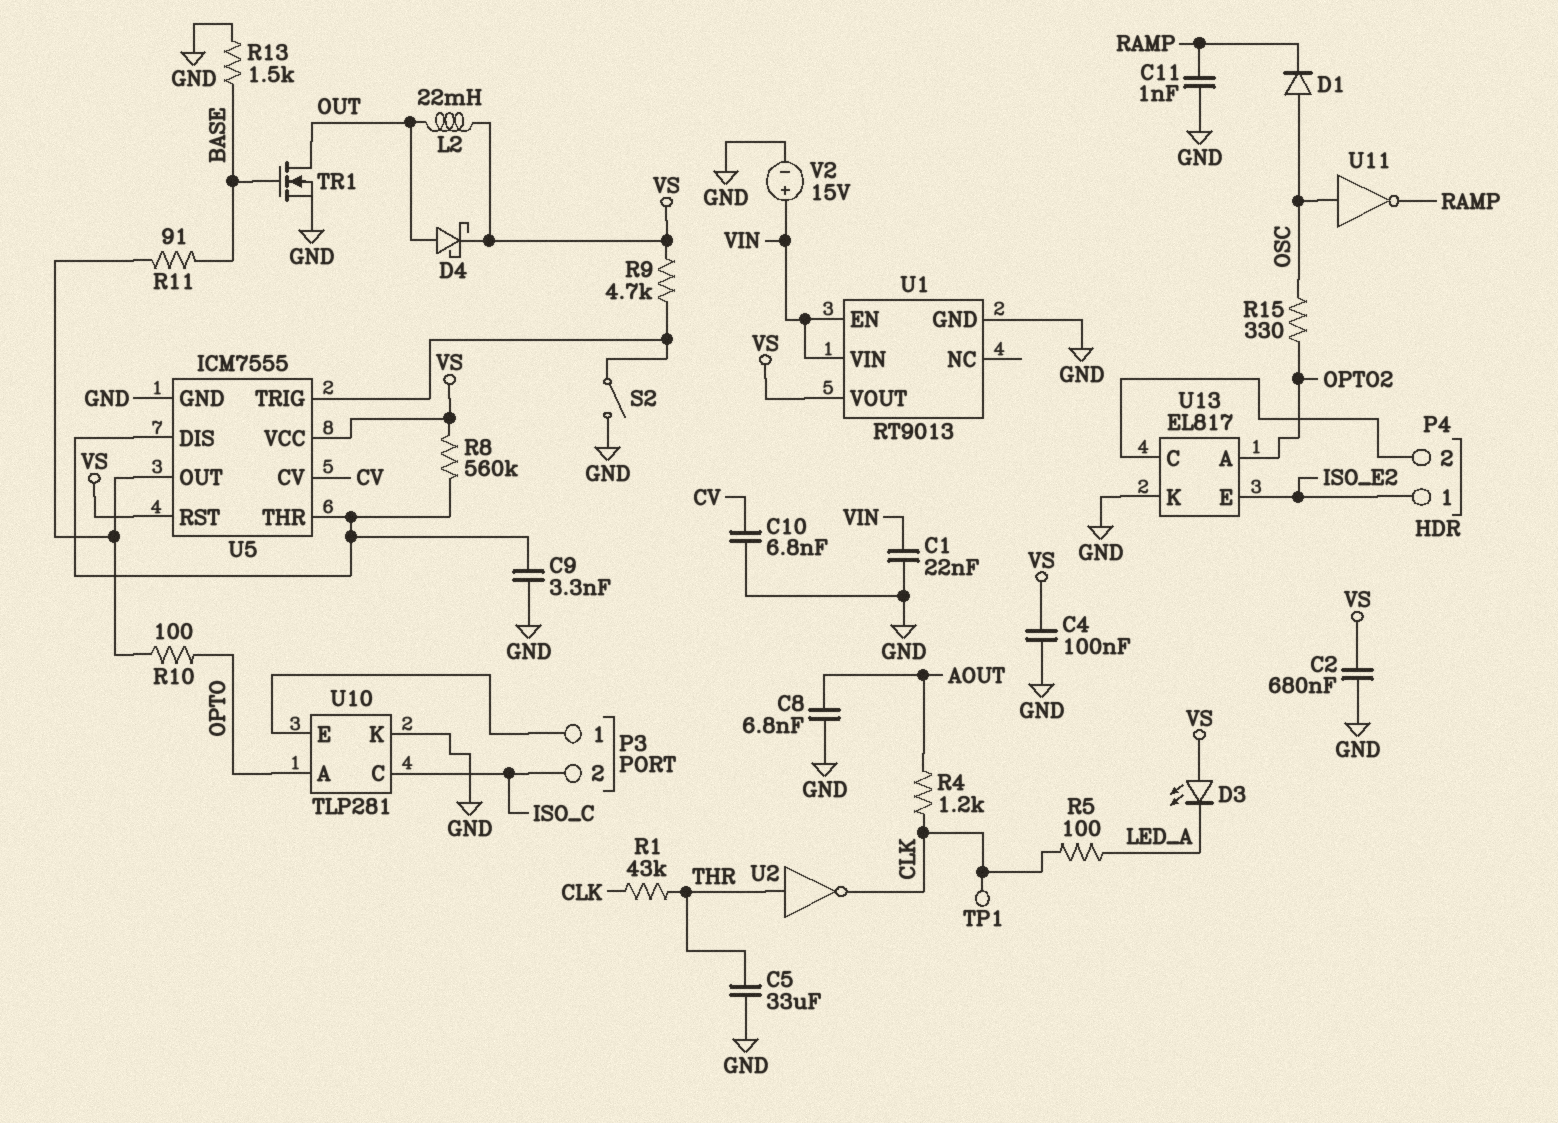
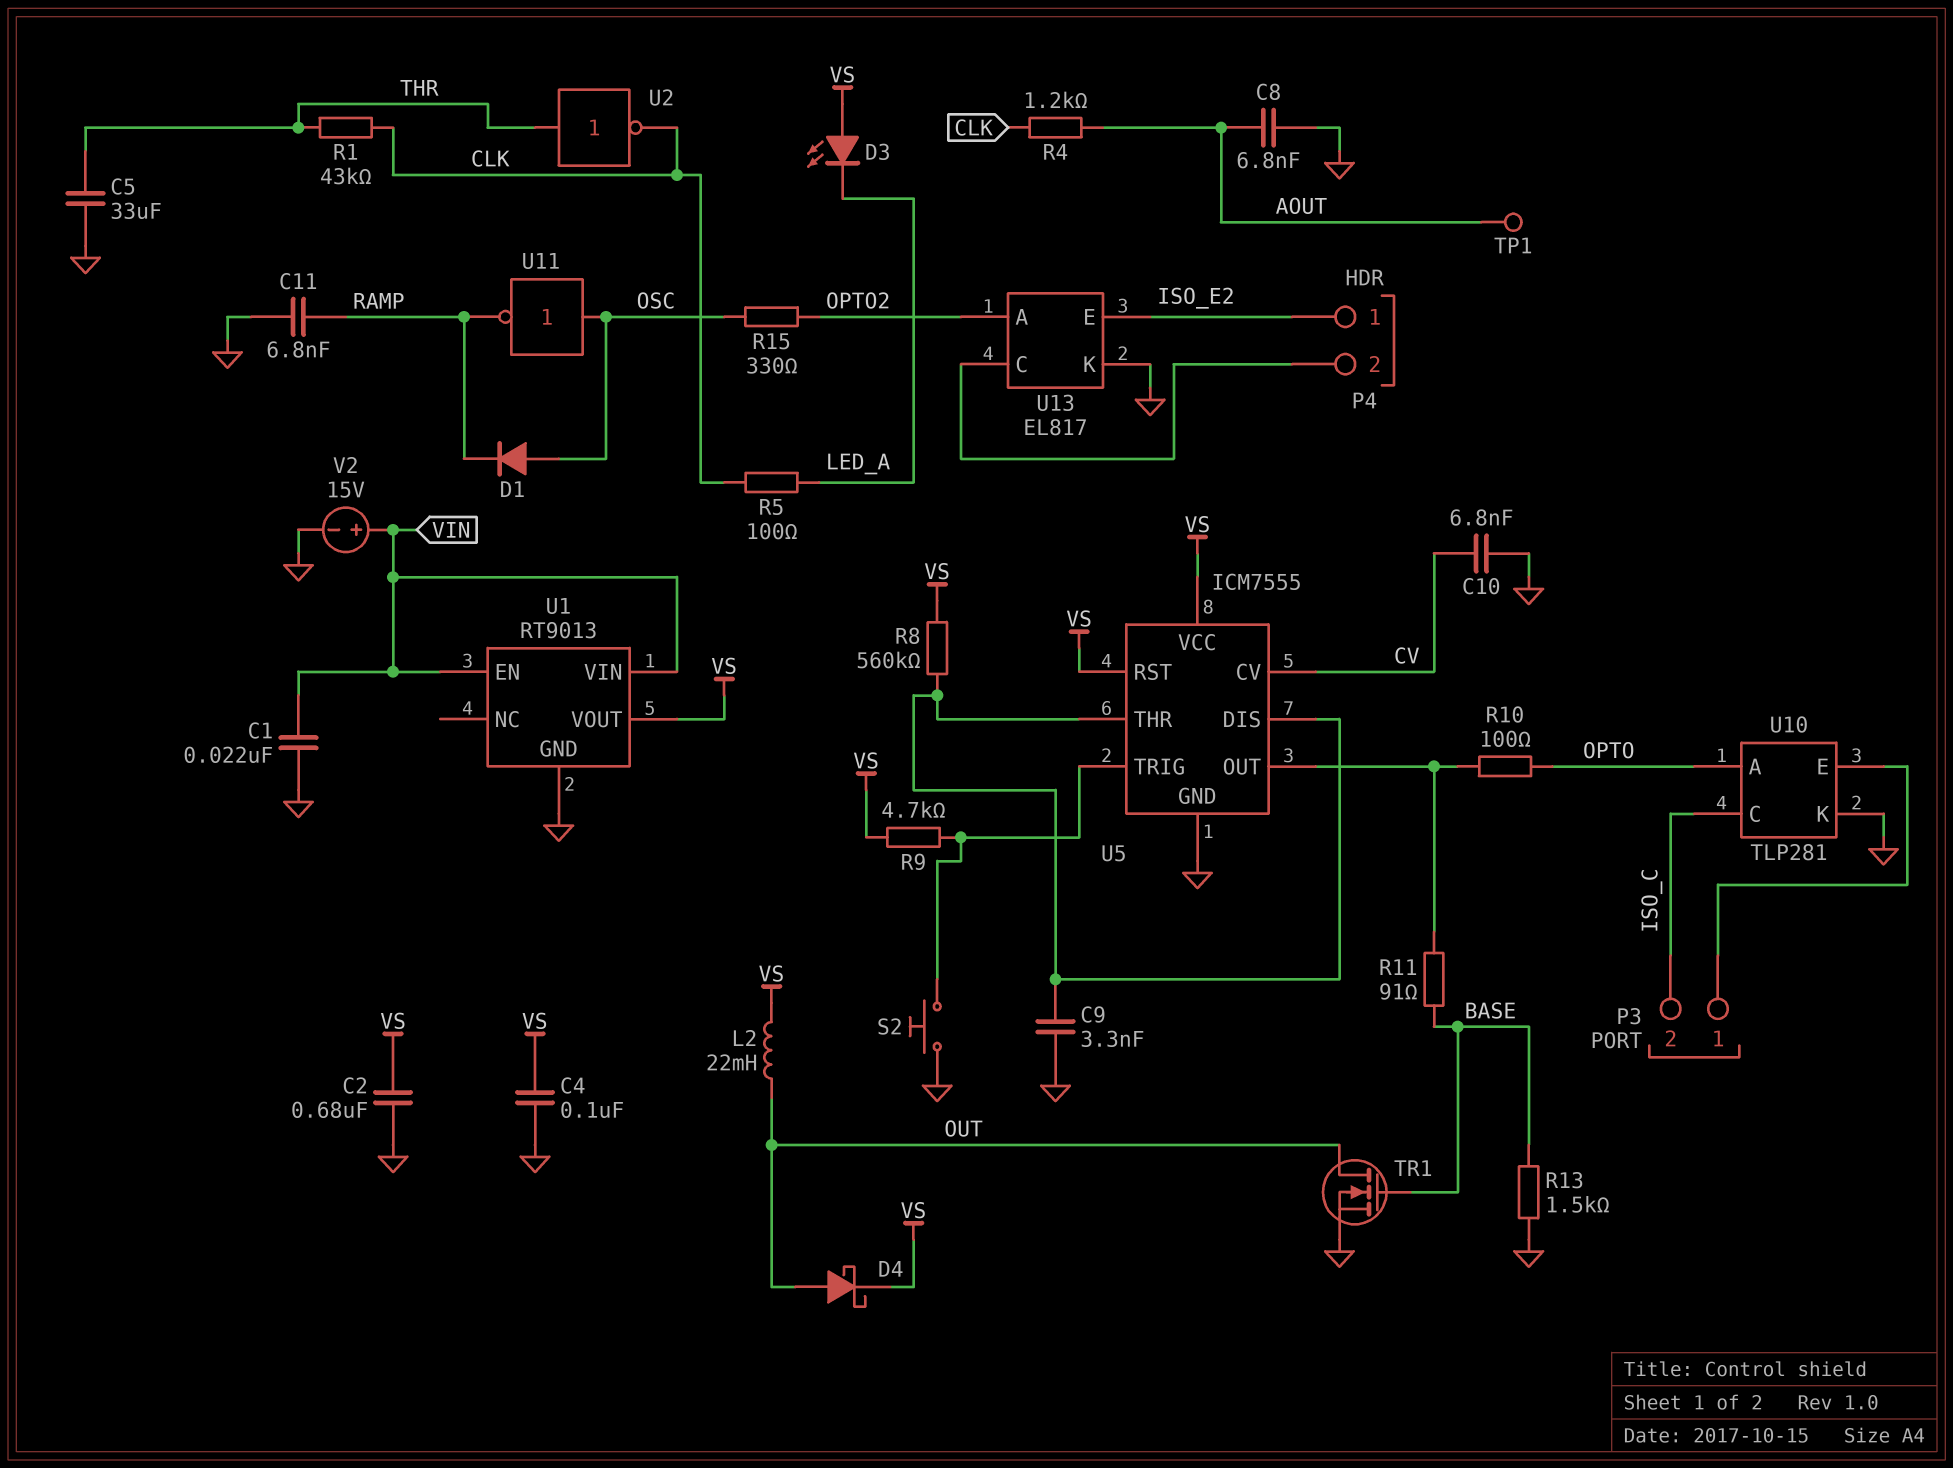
C11: 1nF (GND, RAMP) -> 6.8nF (GND, RAMP)
S2: switch (GND, U5/TRIG) -> button (GND, U5/TRIG)
TP1: test point (CLK) -> test point (AOUT)

